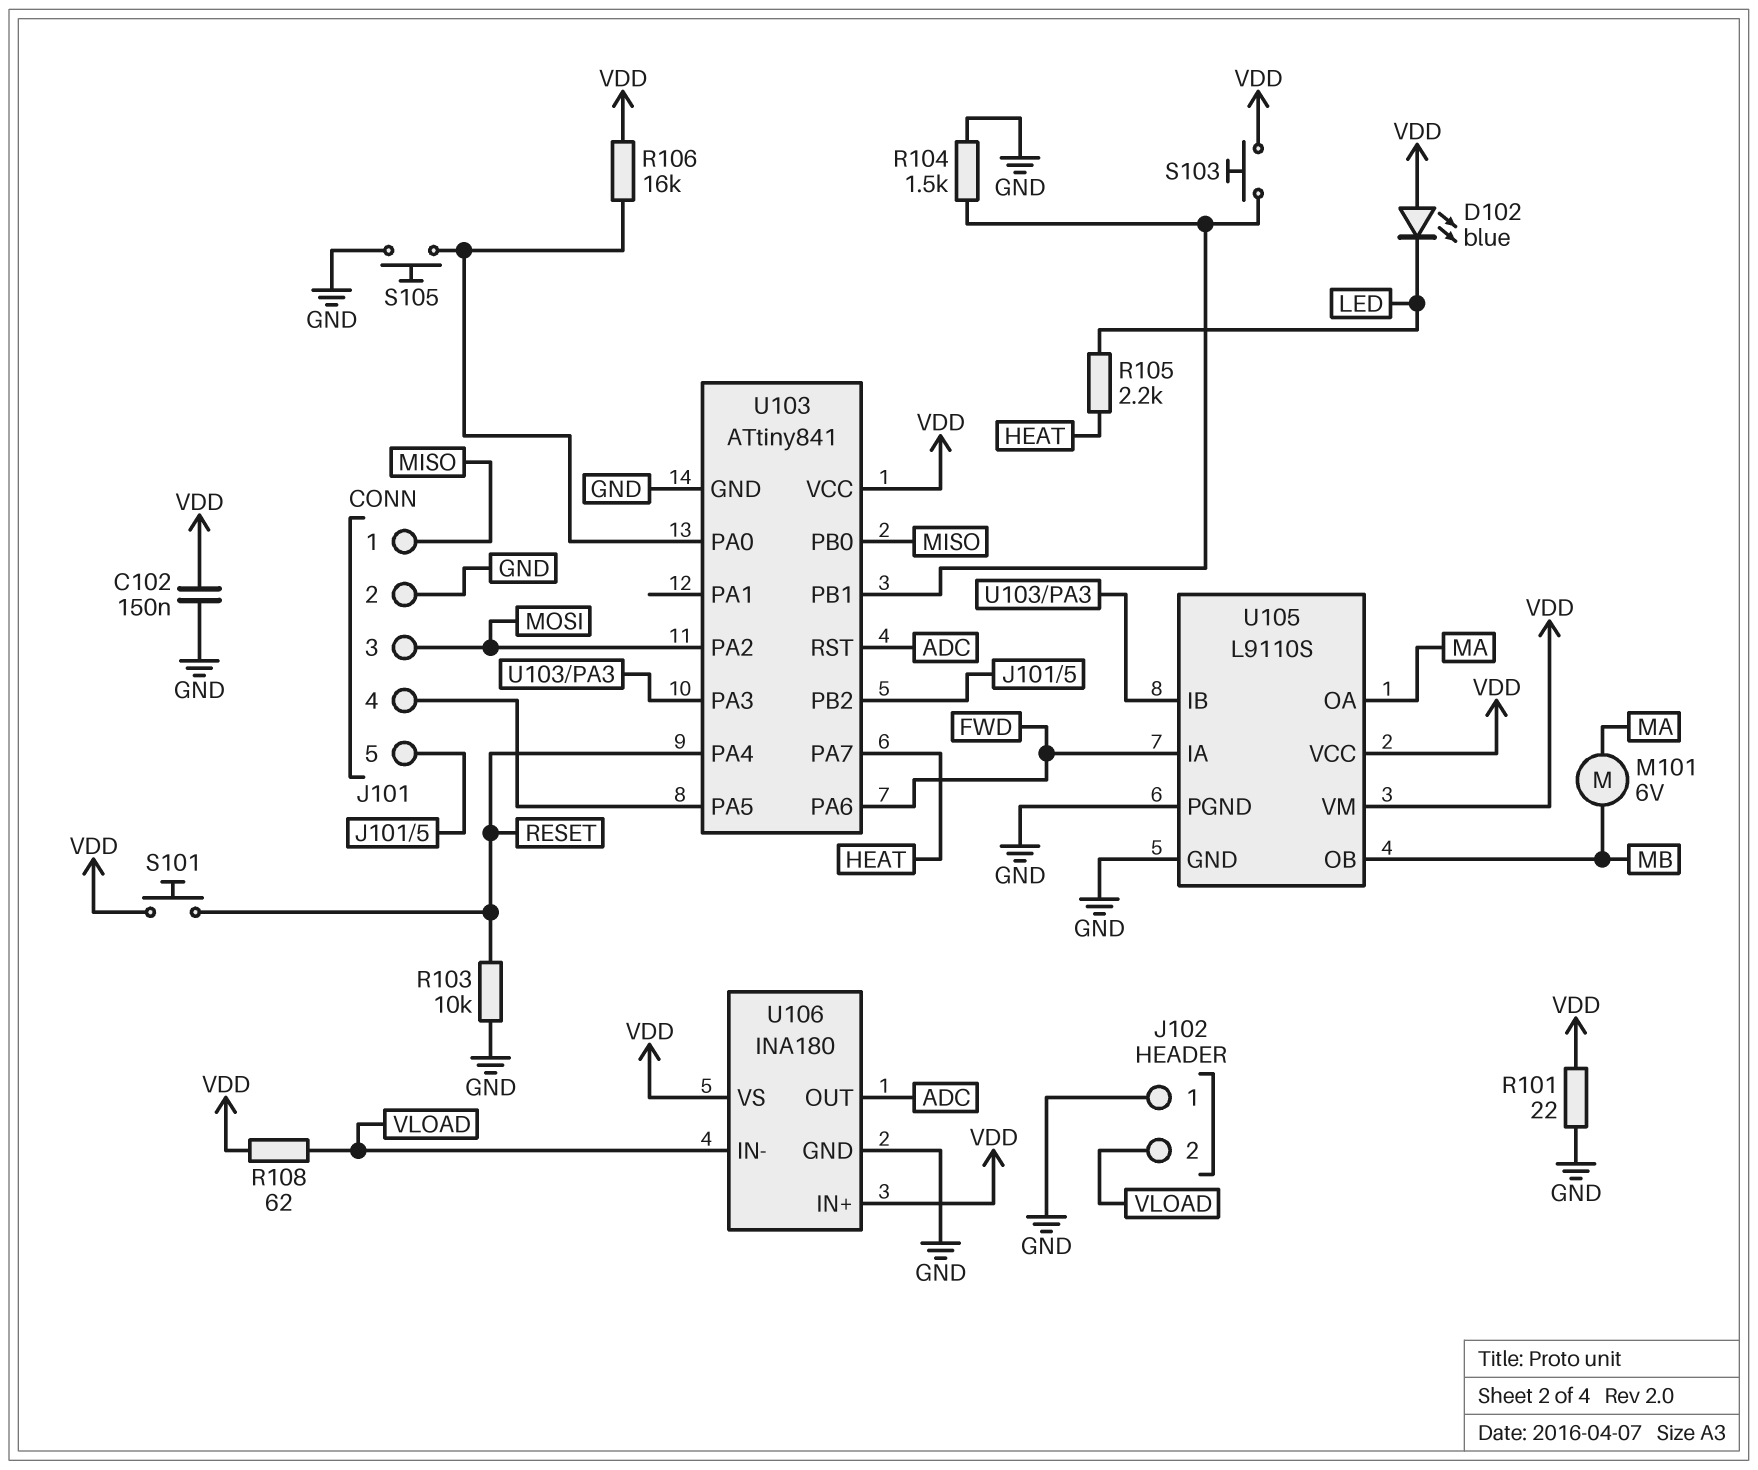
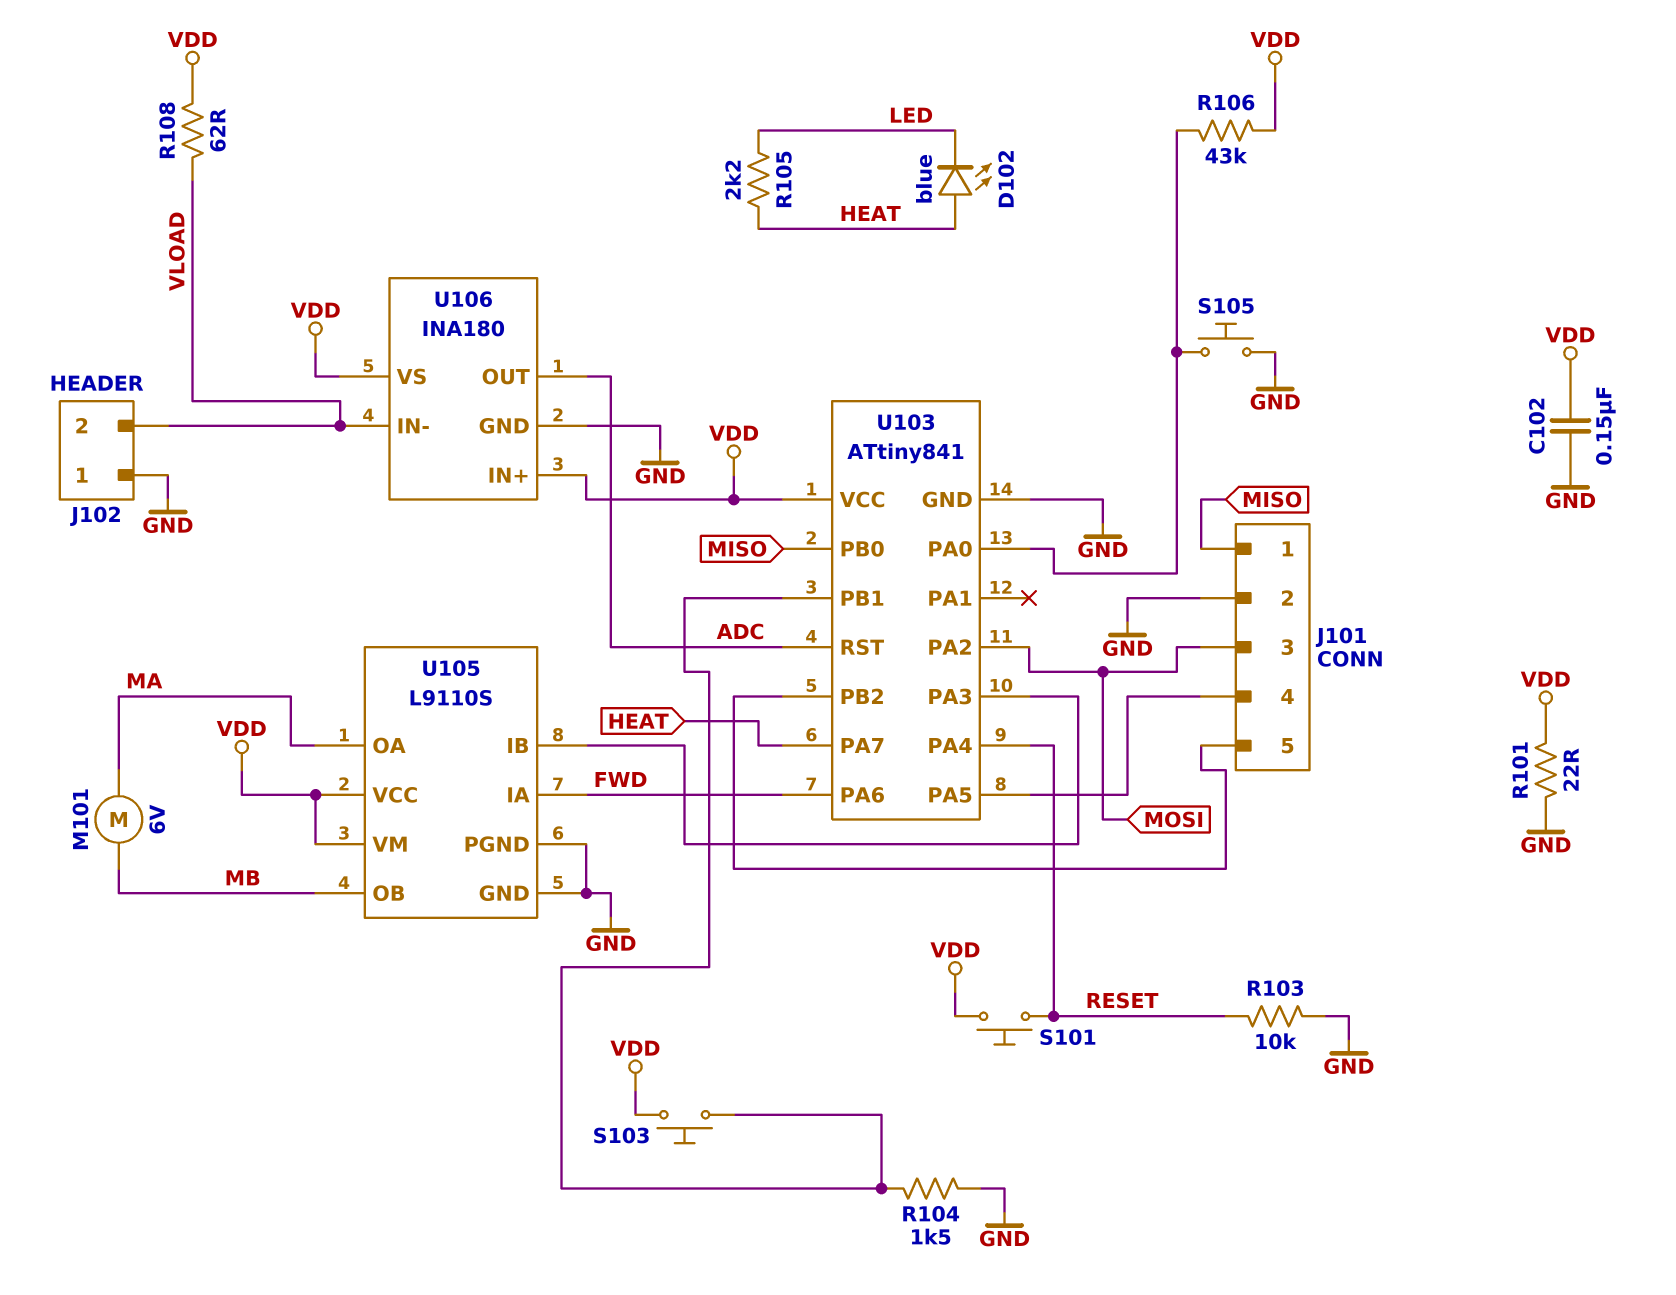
D102: LED blue (A VDD, K LED) -> LED blue (A HEAT, K LED)
R106: 16k (U103/PA0, VDD) -> 43k (U103/PA0, VDD)

